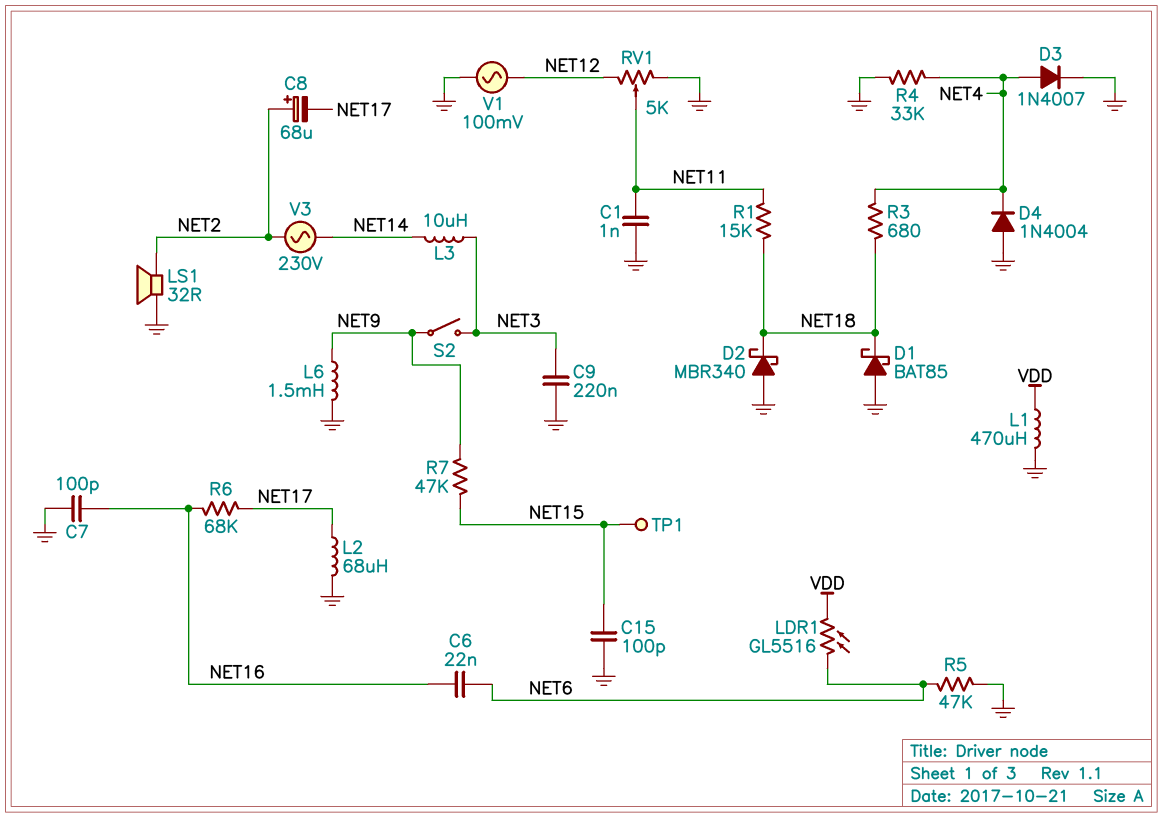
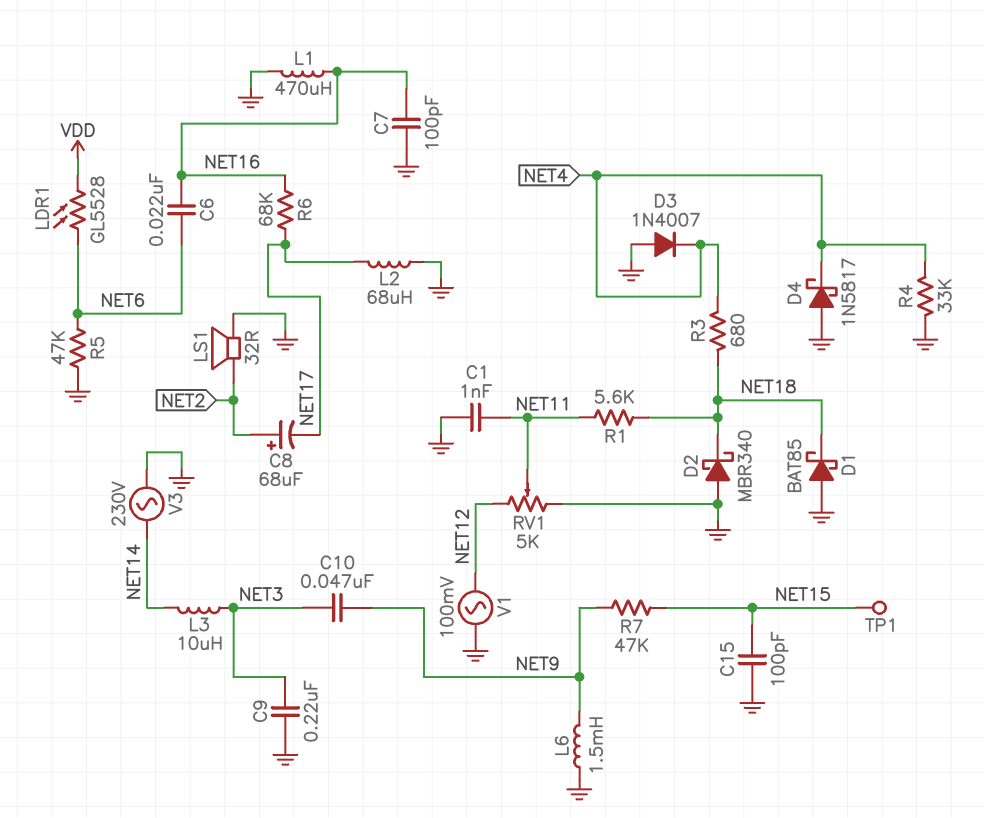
C10: none -> 47nF (NET3, NET9)
D3: diode 1N4007 (A NET4, K GND) -> diode 1N4007 (A GND, K NET4)
D4: diode 1N4004 (A GND, K NET4) -> schottky 1N5817 (A GND, K NET4)
L1: 470uH (GND, VDD) -> 470uH (GND, NET16)
LDR1: GL5516 (NET6, VDD) -> GL5528 (NET6, VDD)
R1: 15k (NET11, NET18) -> 5.6k (NET11, NET18)
S2: switch (NET3, NET9) -> none
V3: AC 230V (NET2, NET14) -> AC 230V (GND, NET14)

